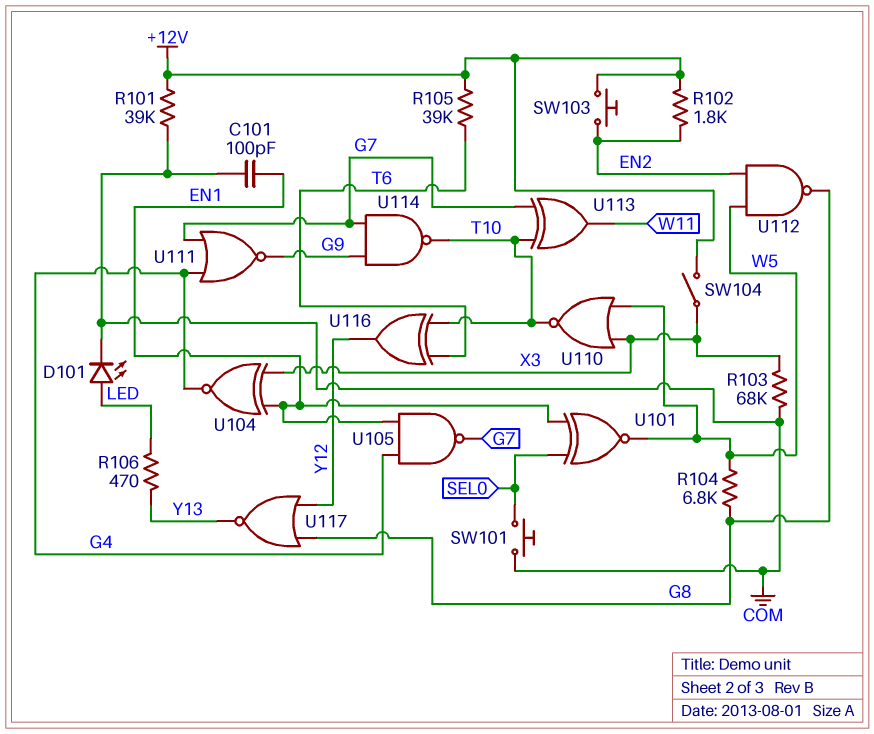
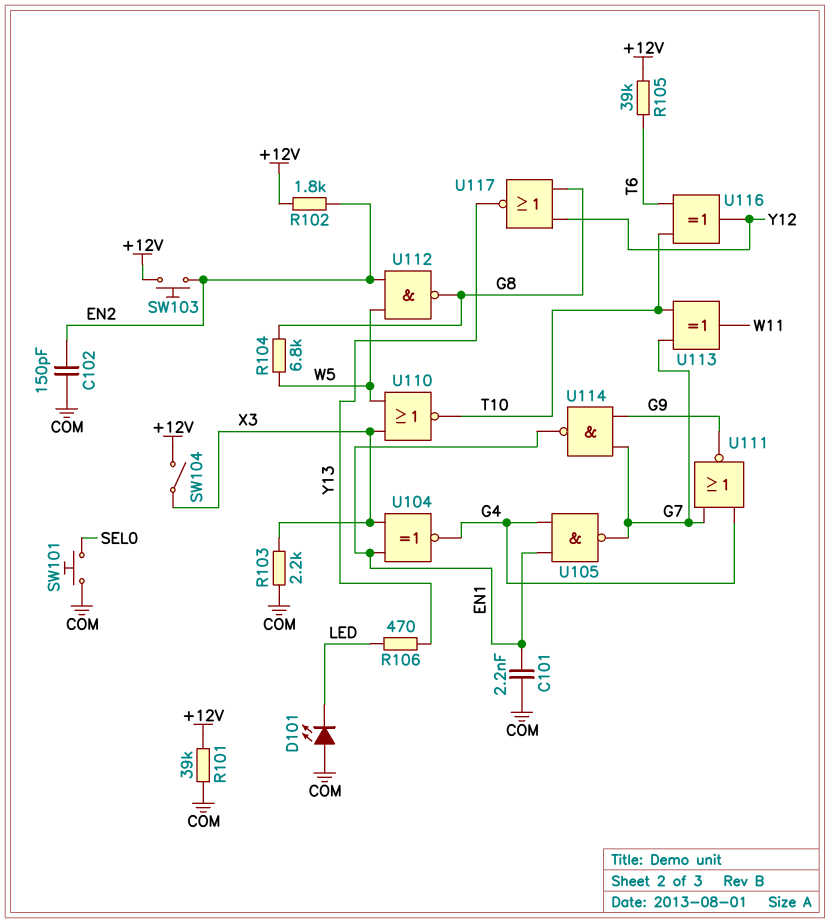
C101: 100pF (COM, EN1) -> 2.2nF (COM, EN1)
C102: none -> 150pF (COM, EN2)
D101: LED (A LED, K COM) -> LED (A COM, K LED)
R103: 68k (COM, X3) -> 2.2k (COM, X3)
U101: XNOR (in EN1, in SEL0, out W5) -> none
U114: NAND (in G7, in G9, out T10) -> NAND (in G7, in G9, out EN1)

